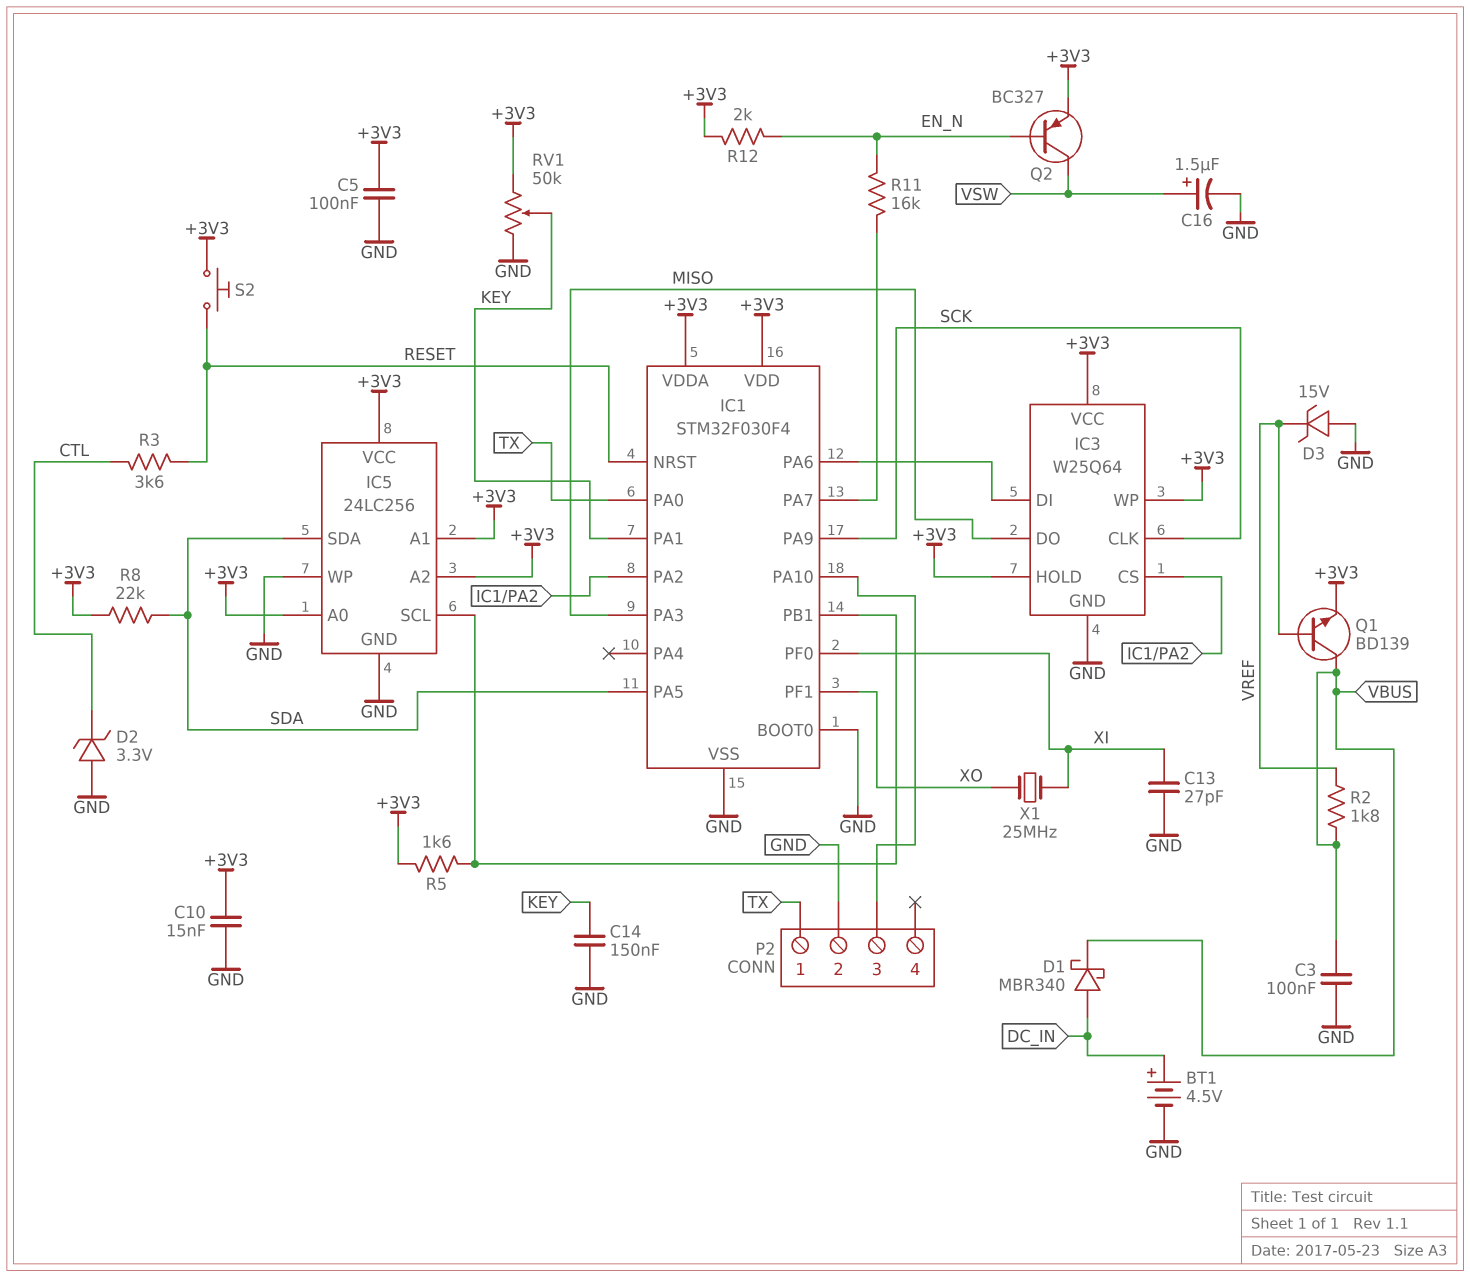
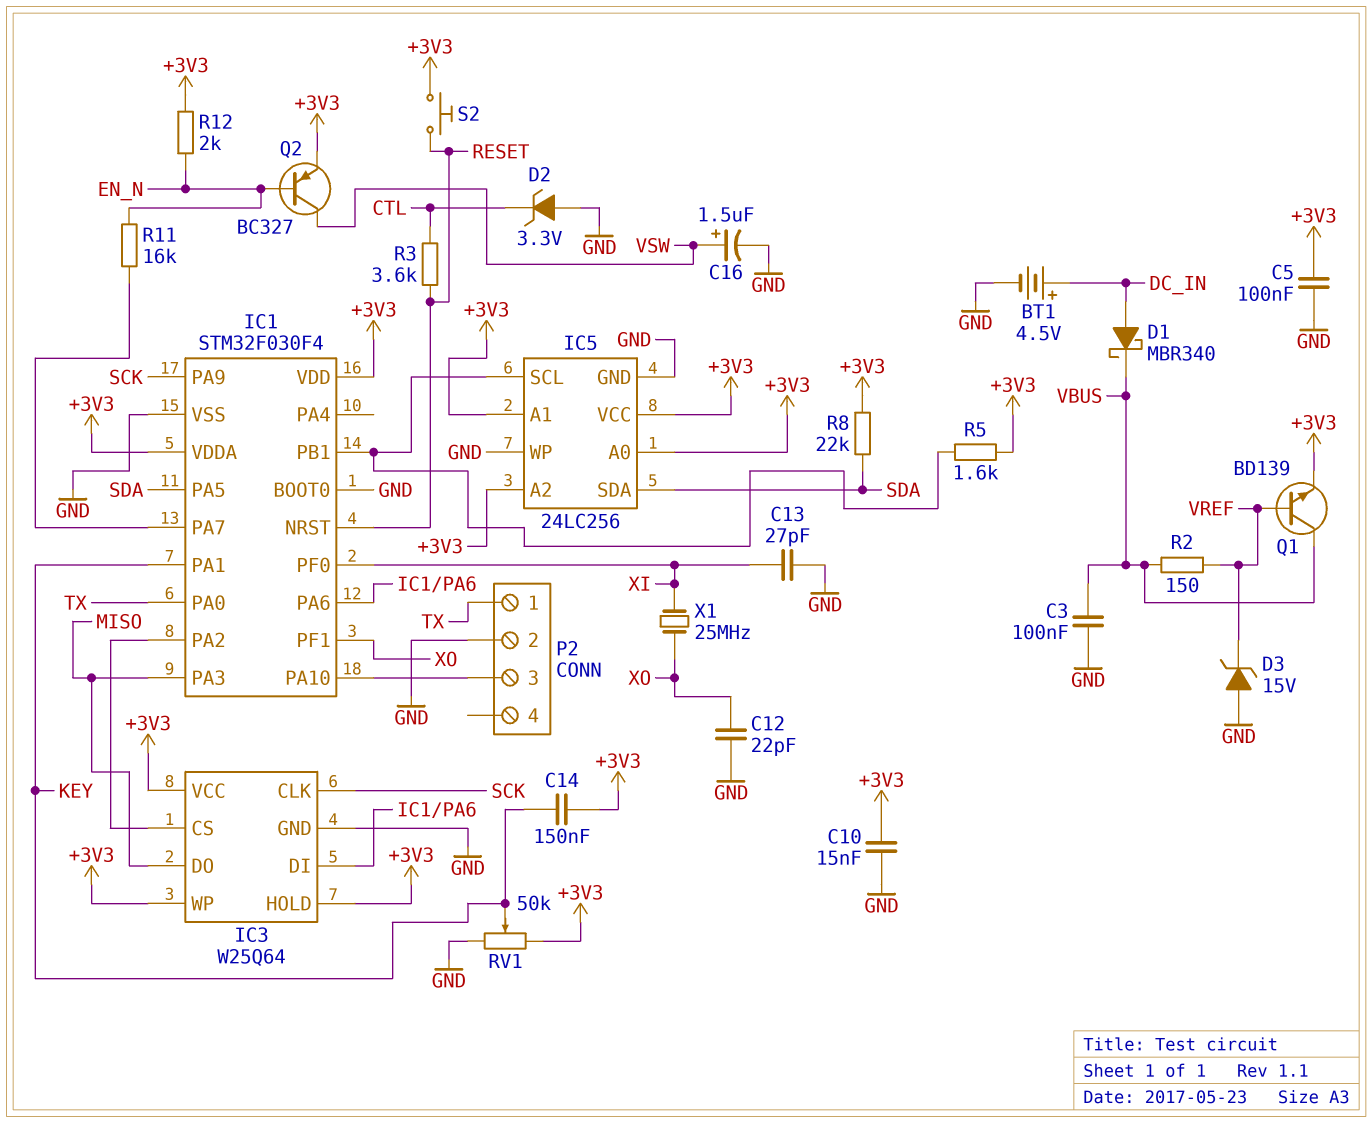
C12: none -> 22pF (GND, XO)
C14: 150nF (GND, KEY) -> 150nF (+3V3, KEY)
R2: 1.8k (VBUS, VREF) -> 150 (VBUS, VREF)

